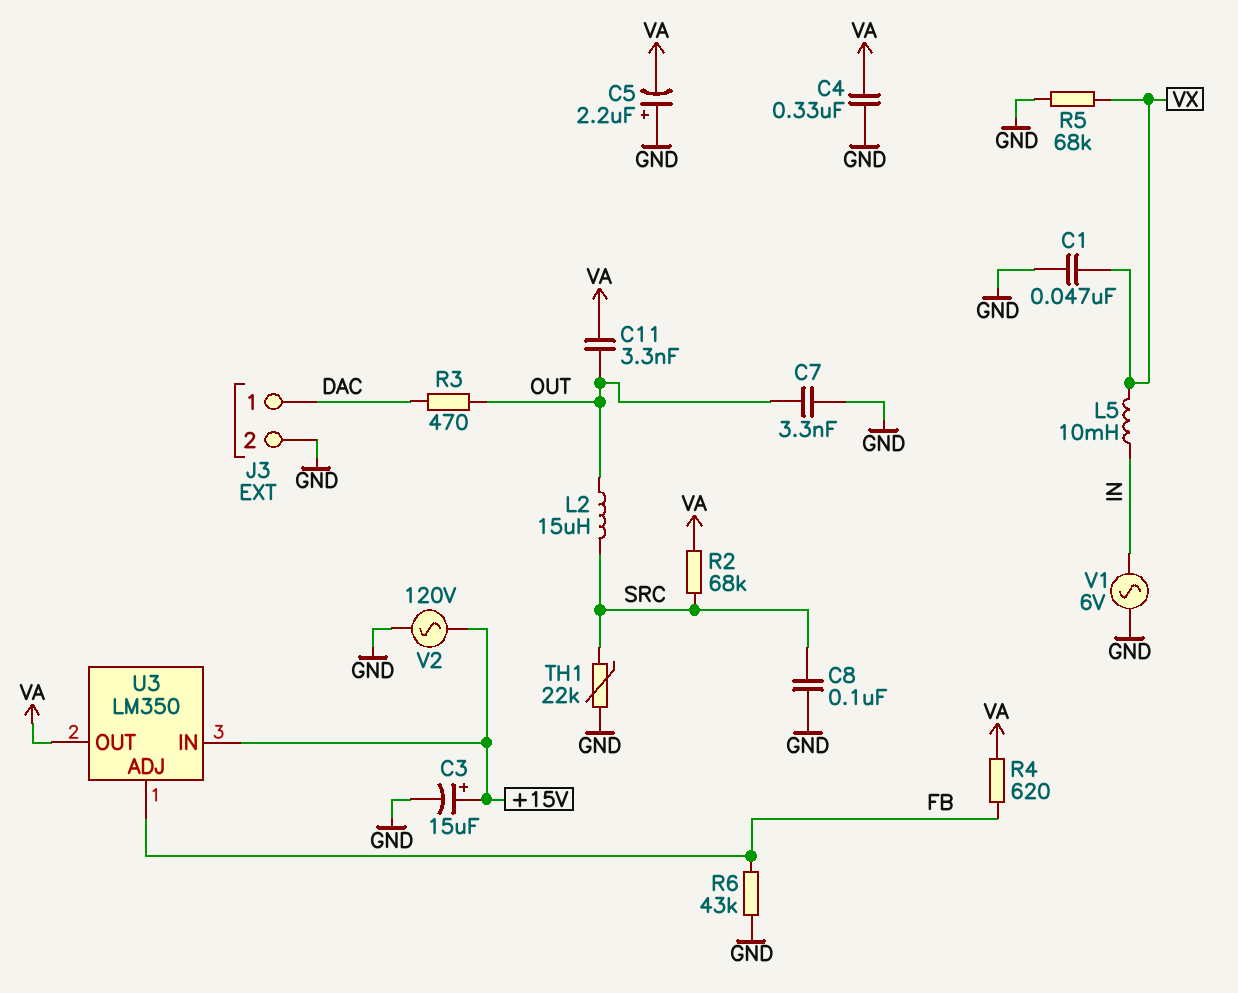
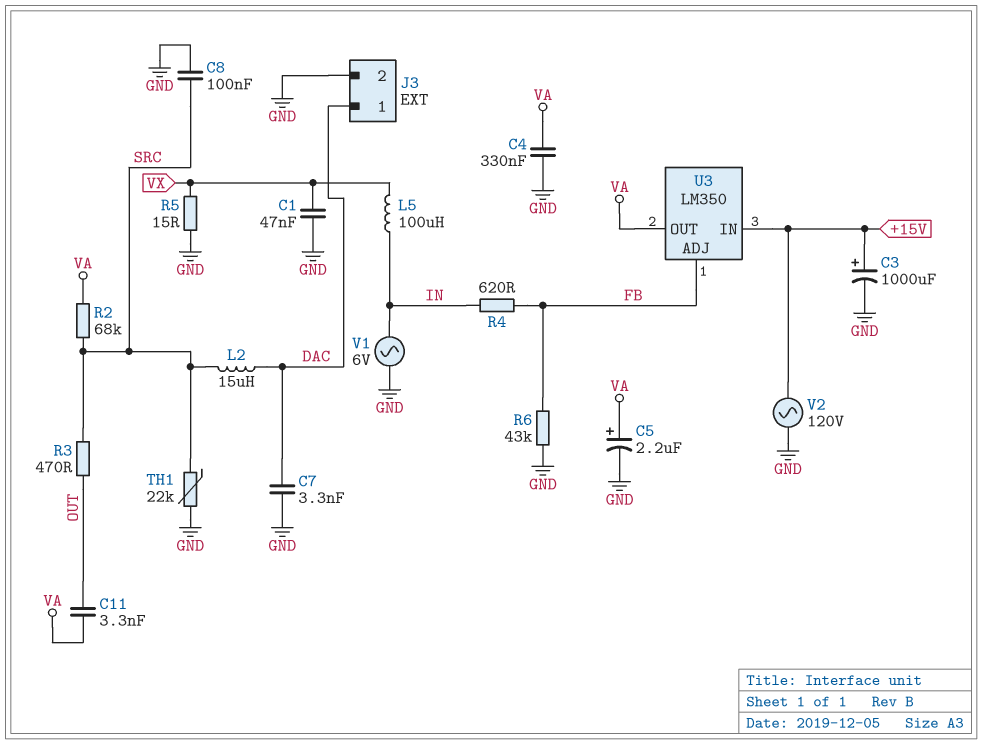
C3: 15uF (plus +15V, minus GND) -> 1000uF (plus +15V, minus GND)
C5: 2.2uF (plus GND, minus VA) -> 2.2uF (plus VA, minus GND)
C7: 3.3nF (GND, OUT) -> 3.3nF (DAC, GND)
L2: 15uH (OUT, SRC) -> 15uH (DAC, SRC)
L5: 10mH (IN, VX) -> 100uH (IN, VX)
R3: 470 (DAC, OUT) -> 470 (OUT, SRC)
R4: 620 (FB, VA) -> 620 (FB, IN)
R5: 68k (GND, VX) -> 15 (GND, VX)

